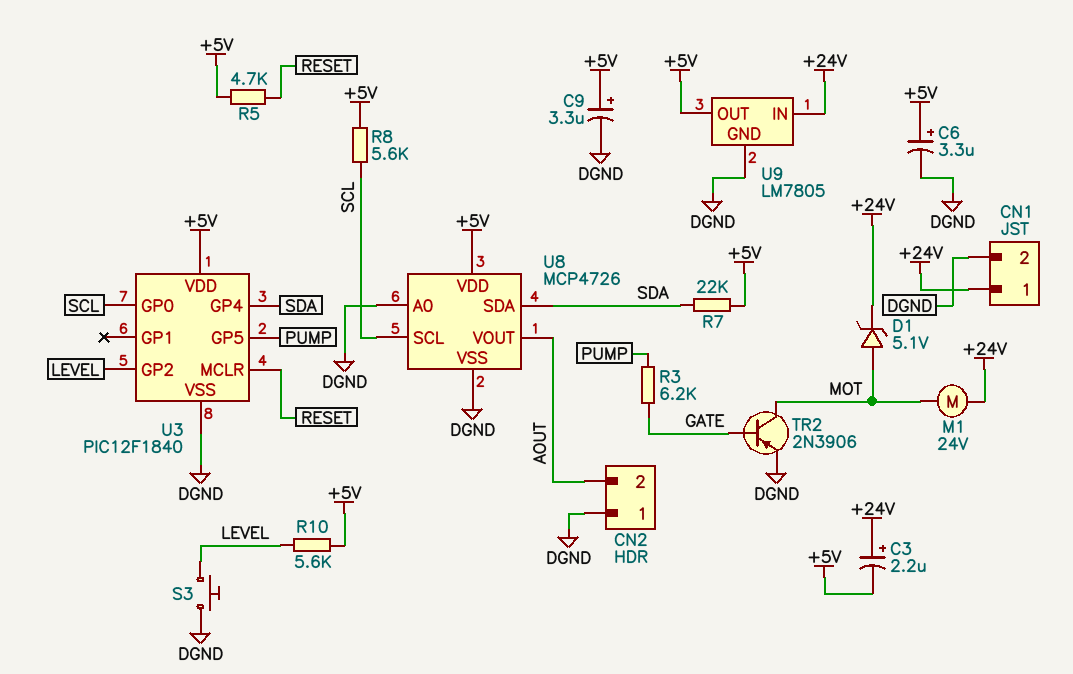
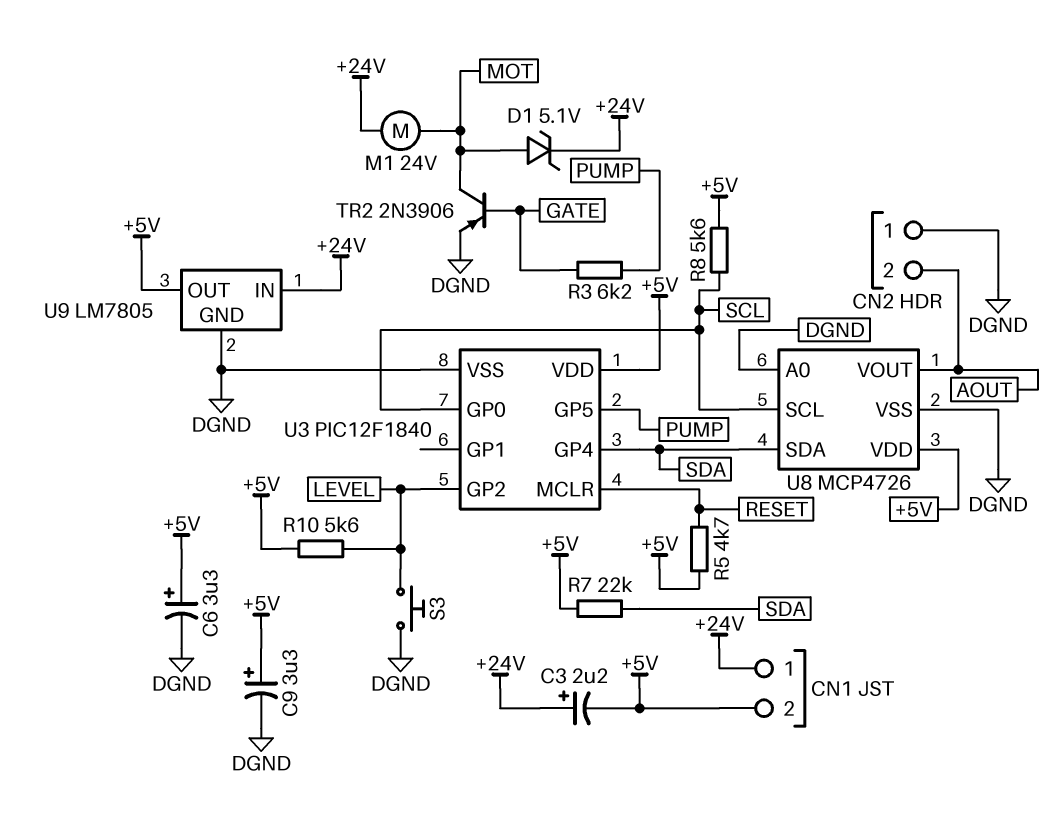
CN1 pin 2: DGND -> +5V

